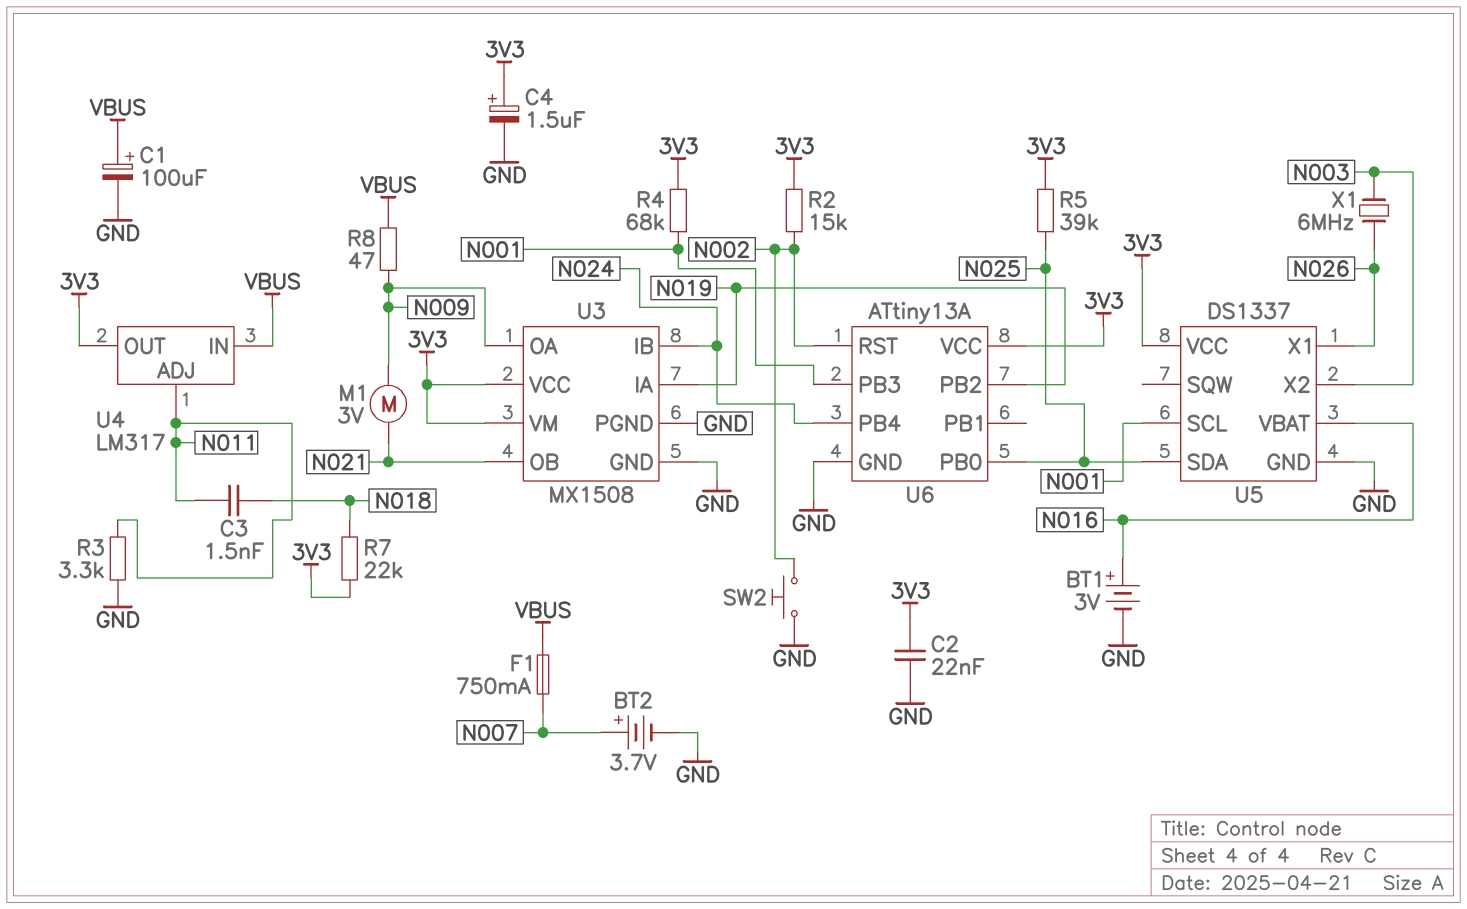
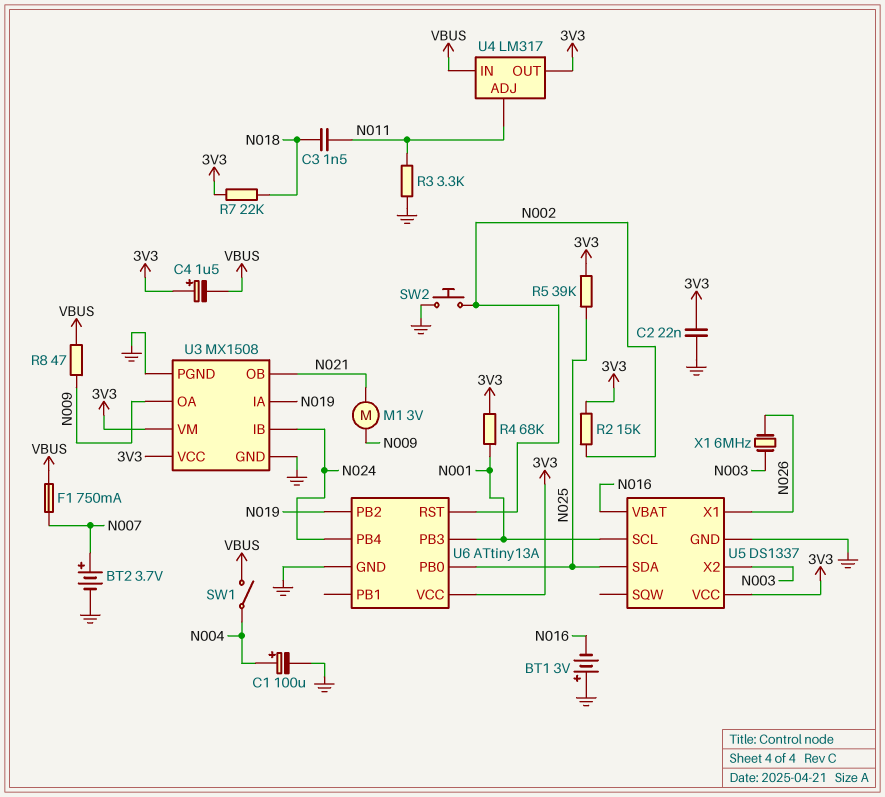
BT1: 3V (plus N016, minus GND) -> 3V (plus GND, minus N016)
C1: 100uF (plus VBUS, minus GND) -> 100uF (plus N004, minus GND)
C4: 1.5uF (plus 3V3, minus GND) -> 1.5uF (plus 3V3, minus VBUS)
SW1: none -> switch (N004, VBUS)

